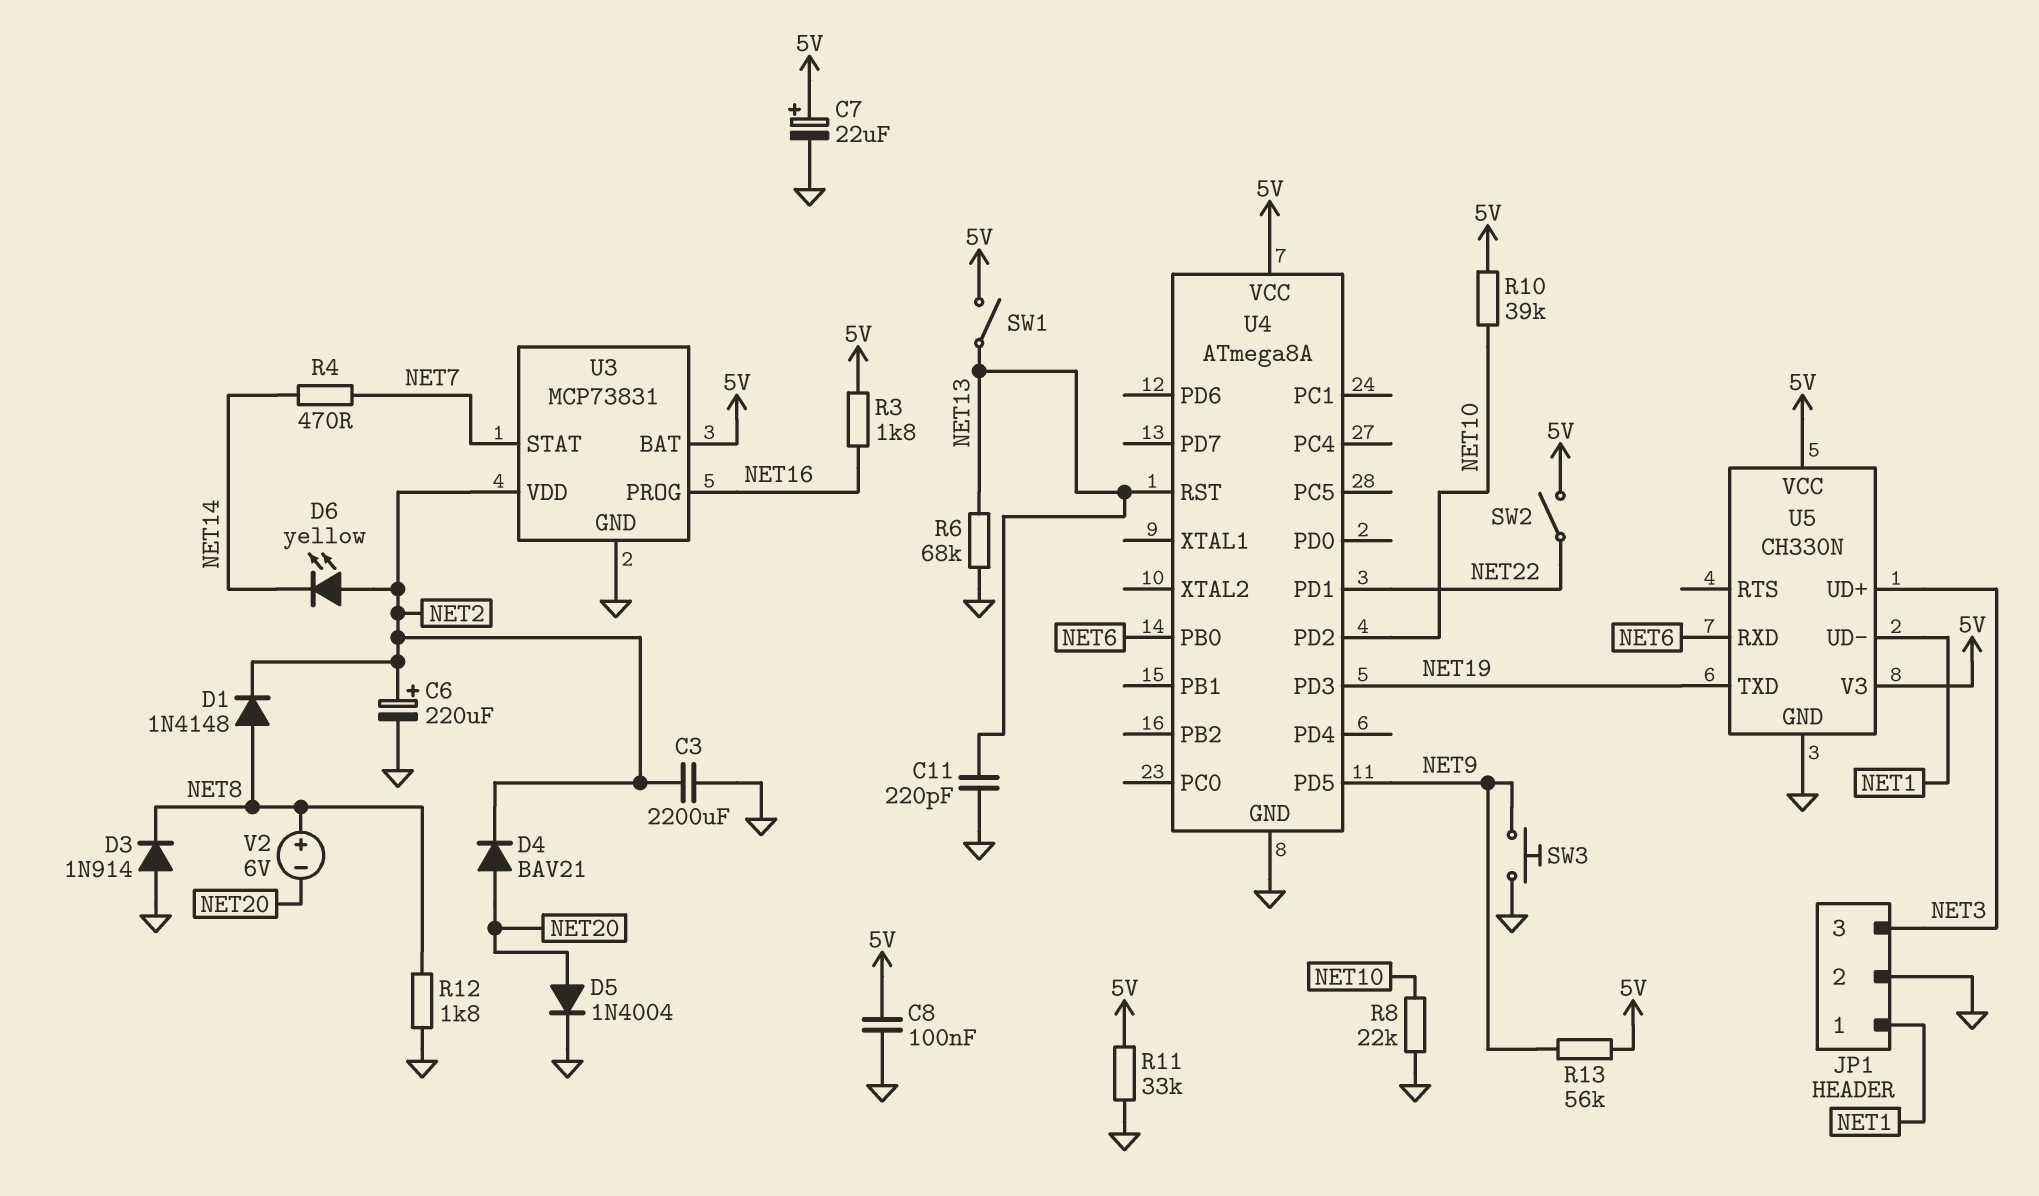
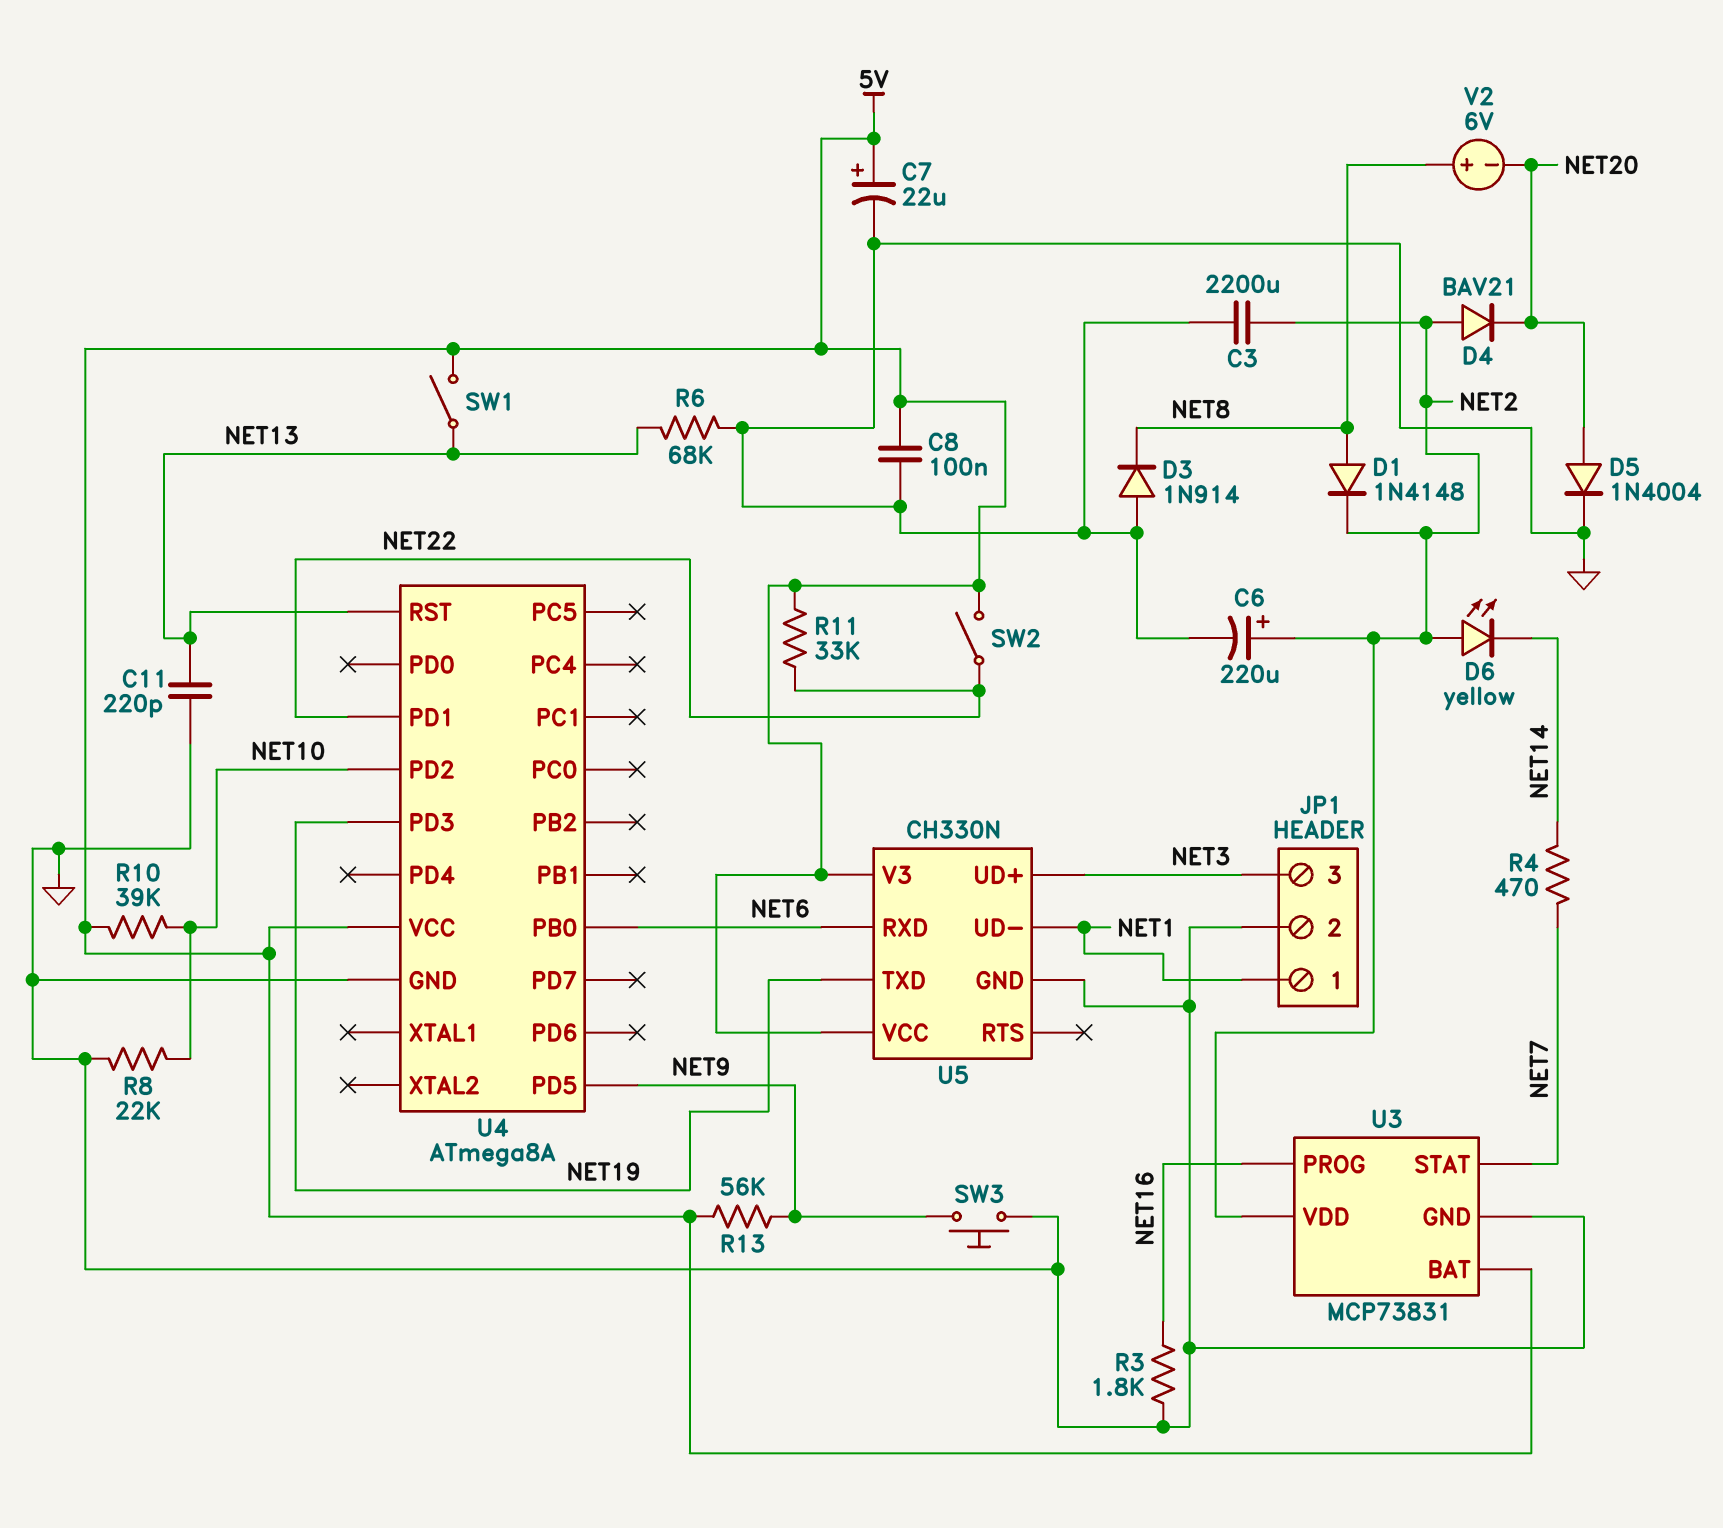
D4: diode BAV21 (A NET20, K NET2) -> diode BAV21 (A NET2, K NET20)
R3: 1.8k (5V, NET16) -> 1.8k (GND, NET16)
R11: 33k (5V, GND) -> 33k (5V, NET22)
R12: 1.8k (GND, NET8) -> none

